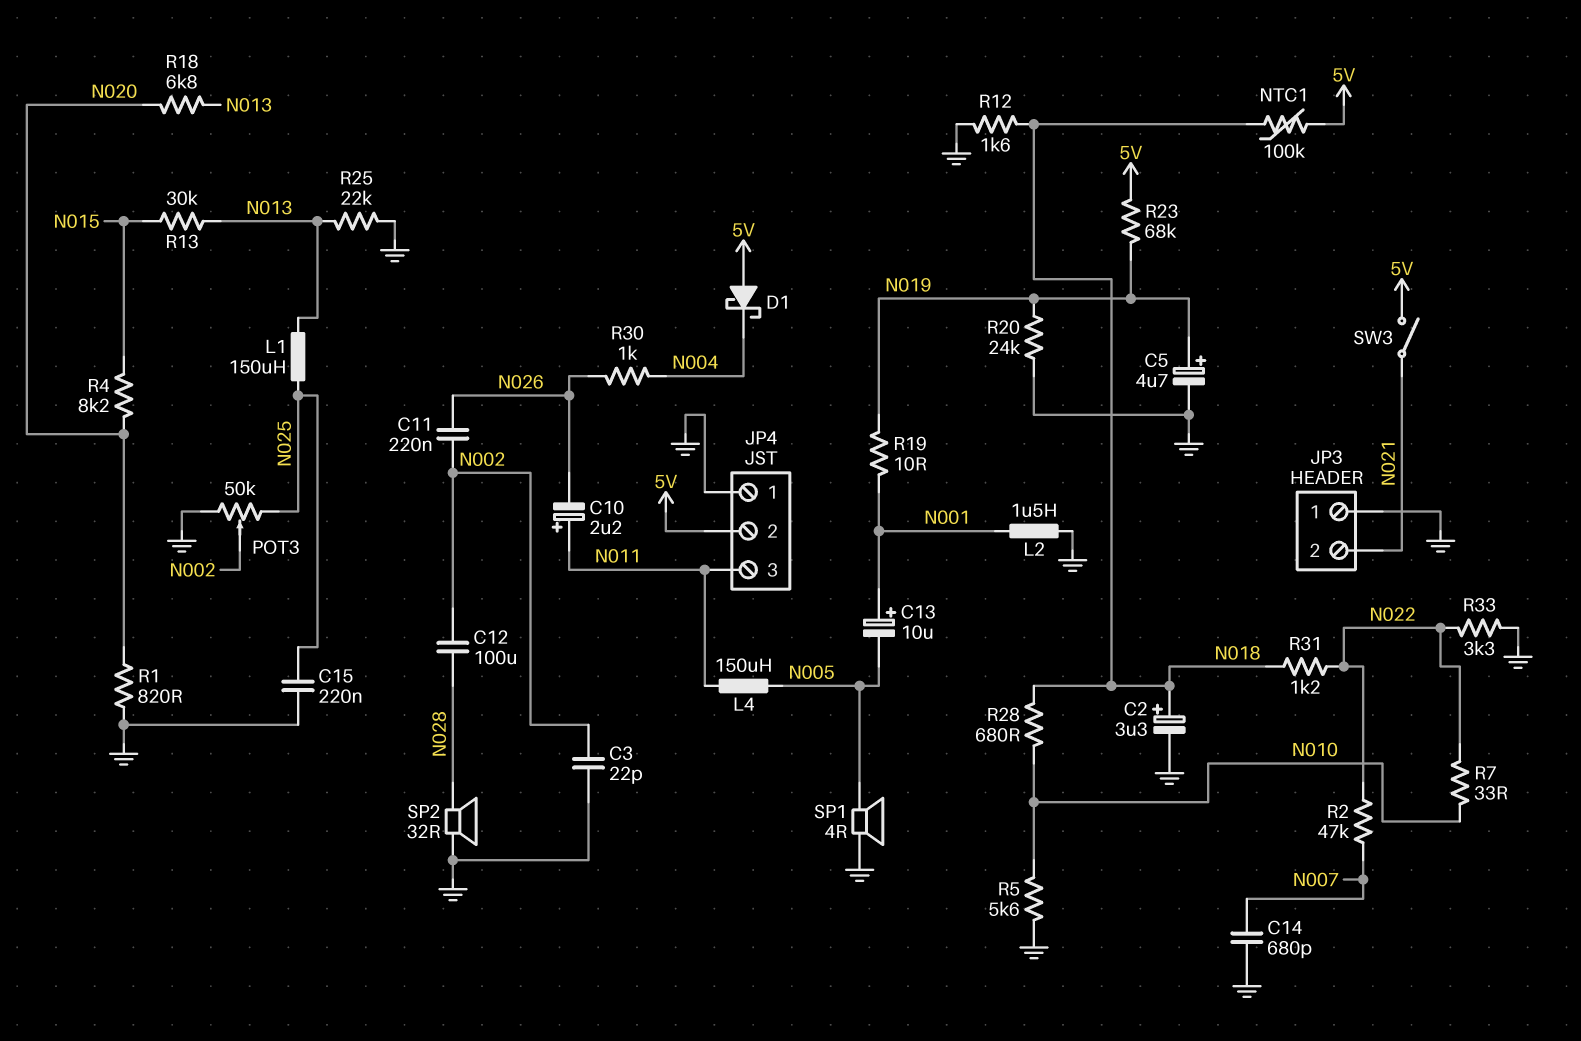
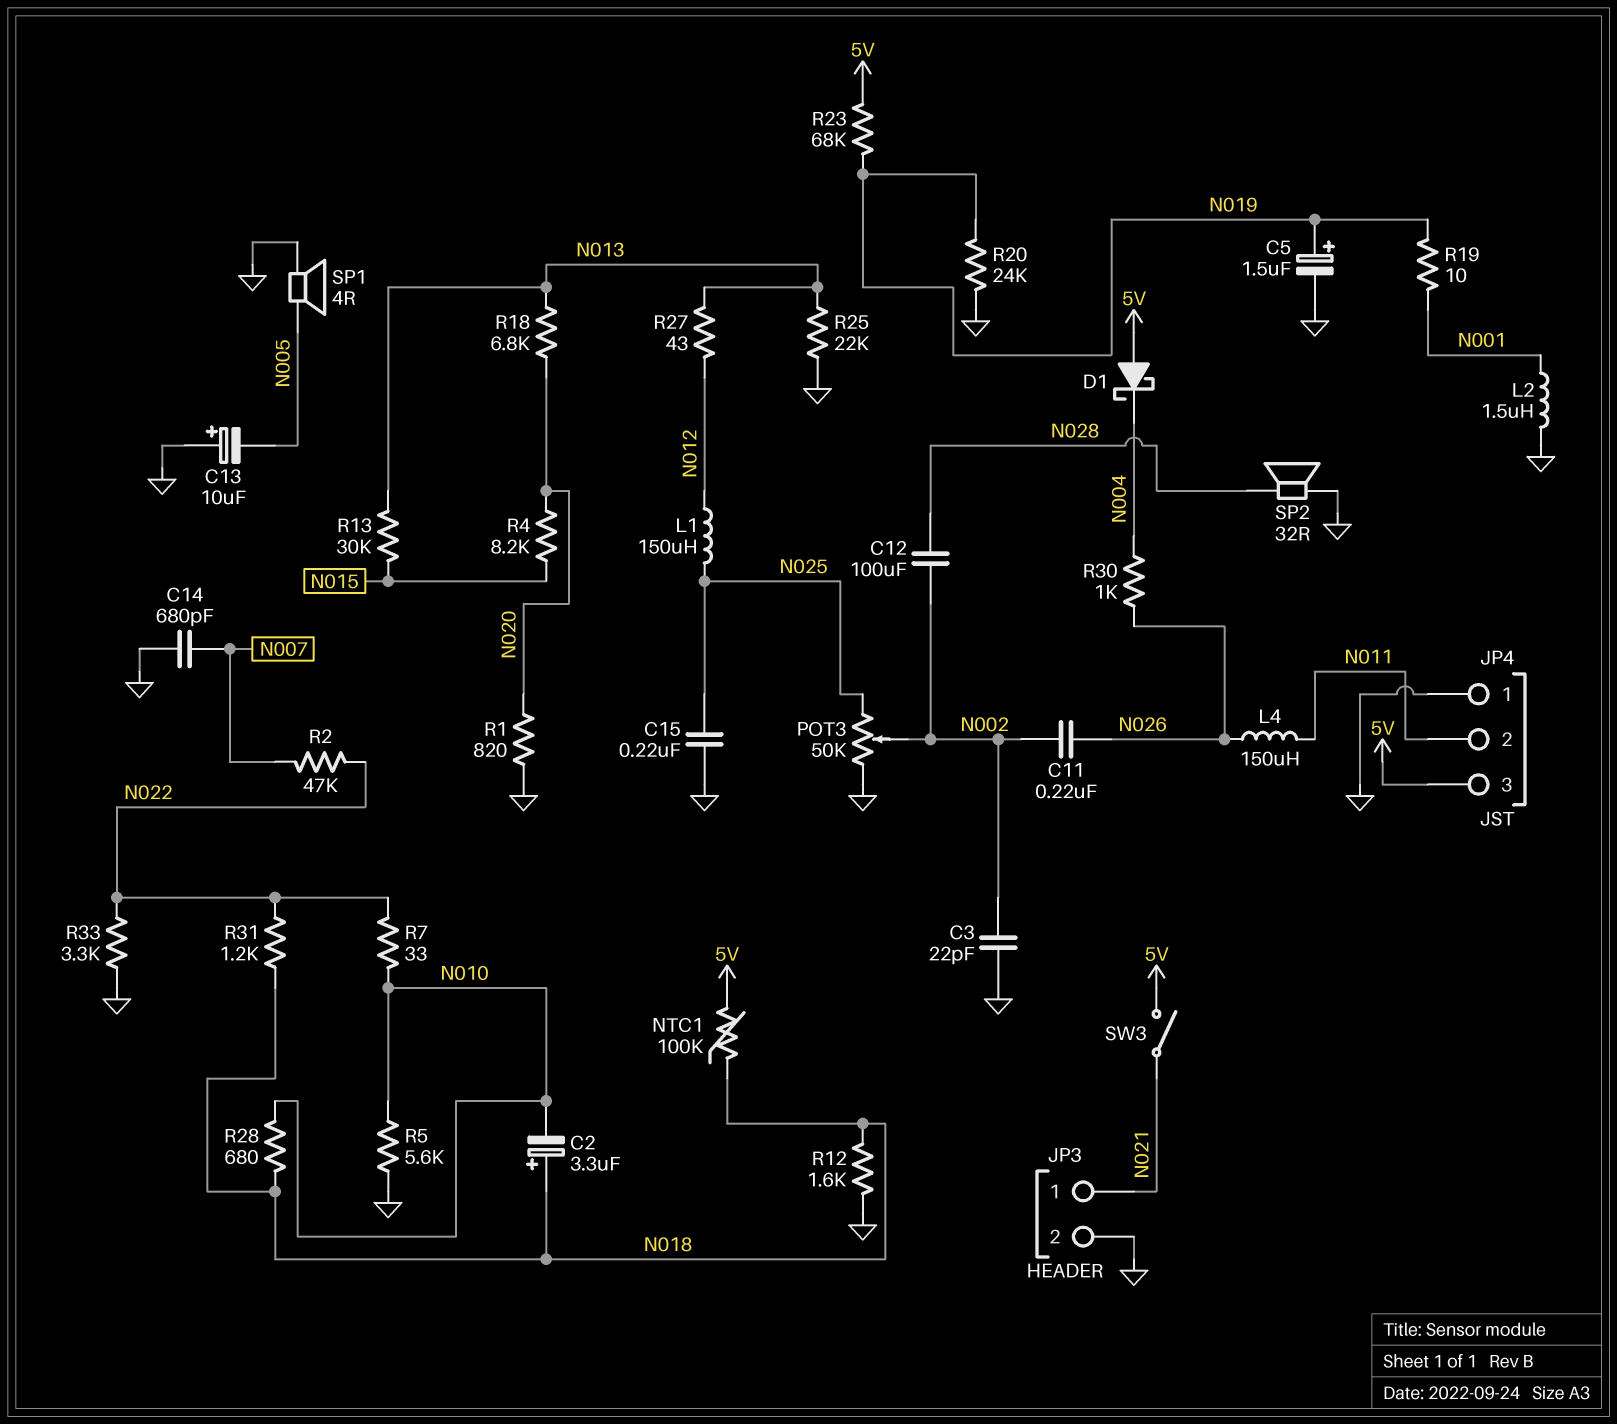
C2: 3.3uF (plus N018, minus GND) -> 3.3uF (plus N018, minus N010)
C5: 4.7uF (plus N019, minus GND) -> 1.5uF (plus N019, minus GND)
C10: 2.2uF (plus N011, minus N026) -> none
C13: 10uF (plus N001, minus N005) -> 10uF (plus GND, minus N005)
JP3 pin 1: GND -> N021
JP3 pin 2: N021 -> GND
JP4 pin 2: 5V -> N011
JP4 pin 3: N011 -> 5V
L1: 150uH (N013, N025) -> 150uH (N012, N025)
L4: 150uH (N005, N011) -> 150uH (N011, N026)
R27: none -> 43 (N012, N013)

